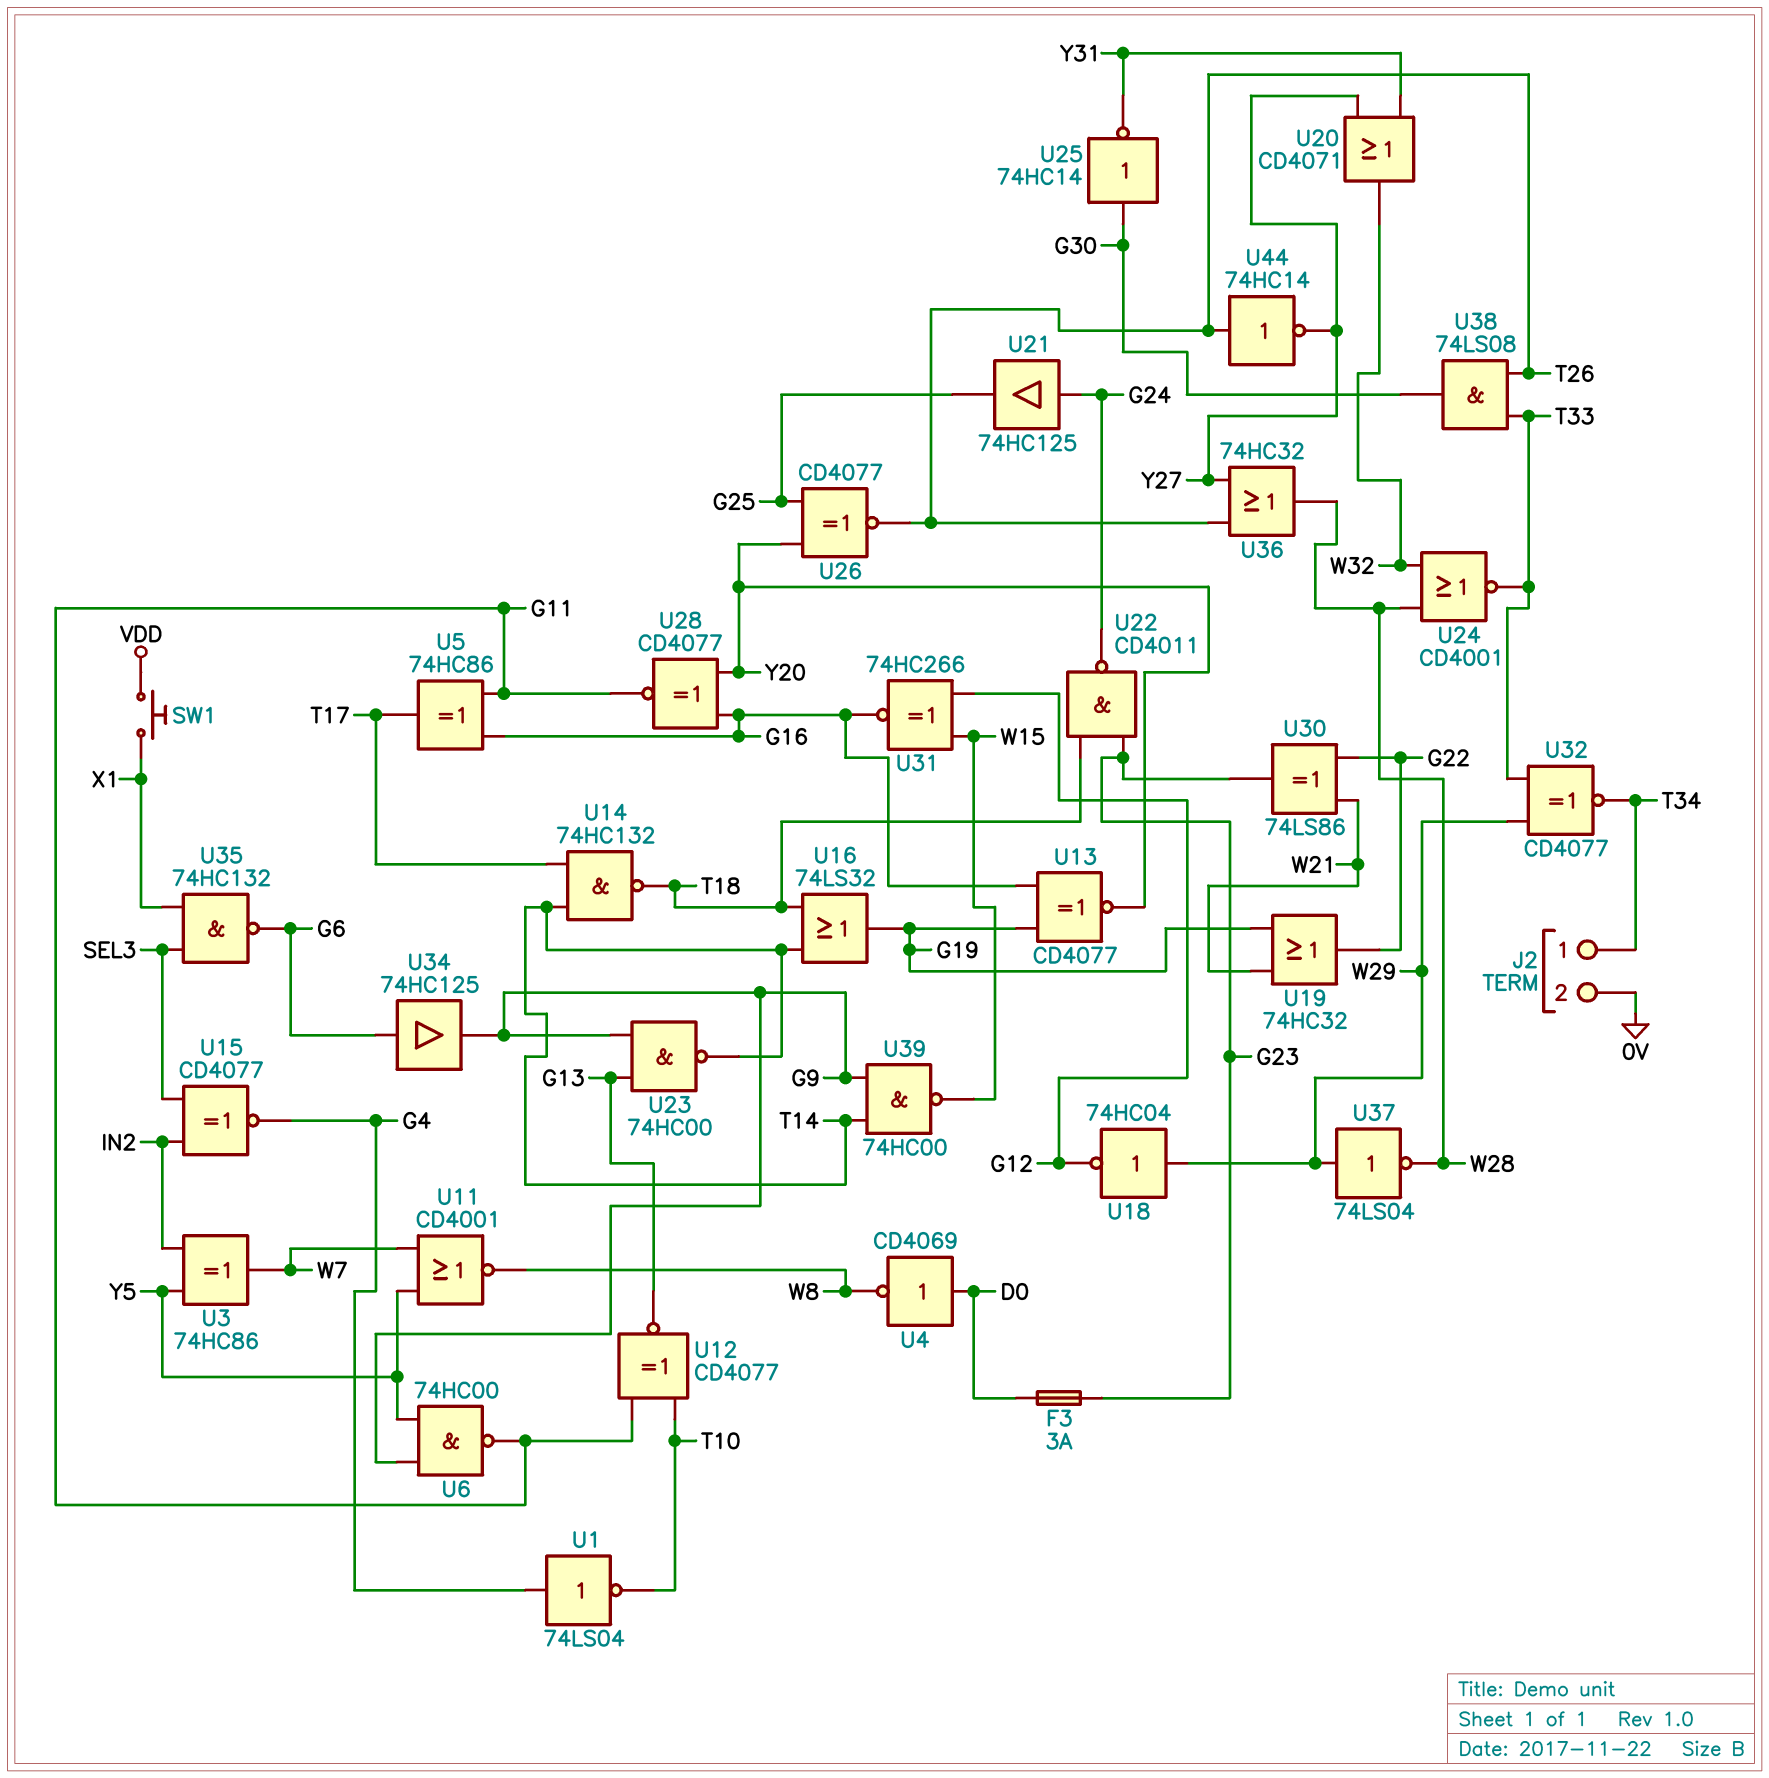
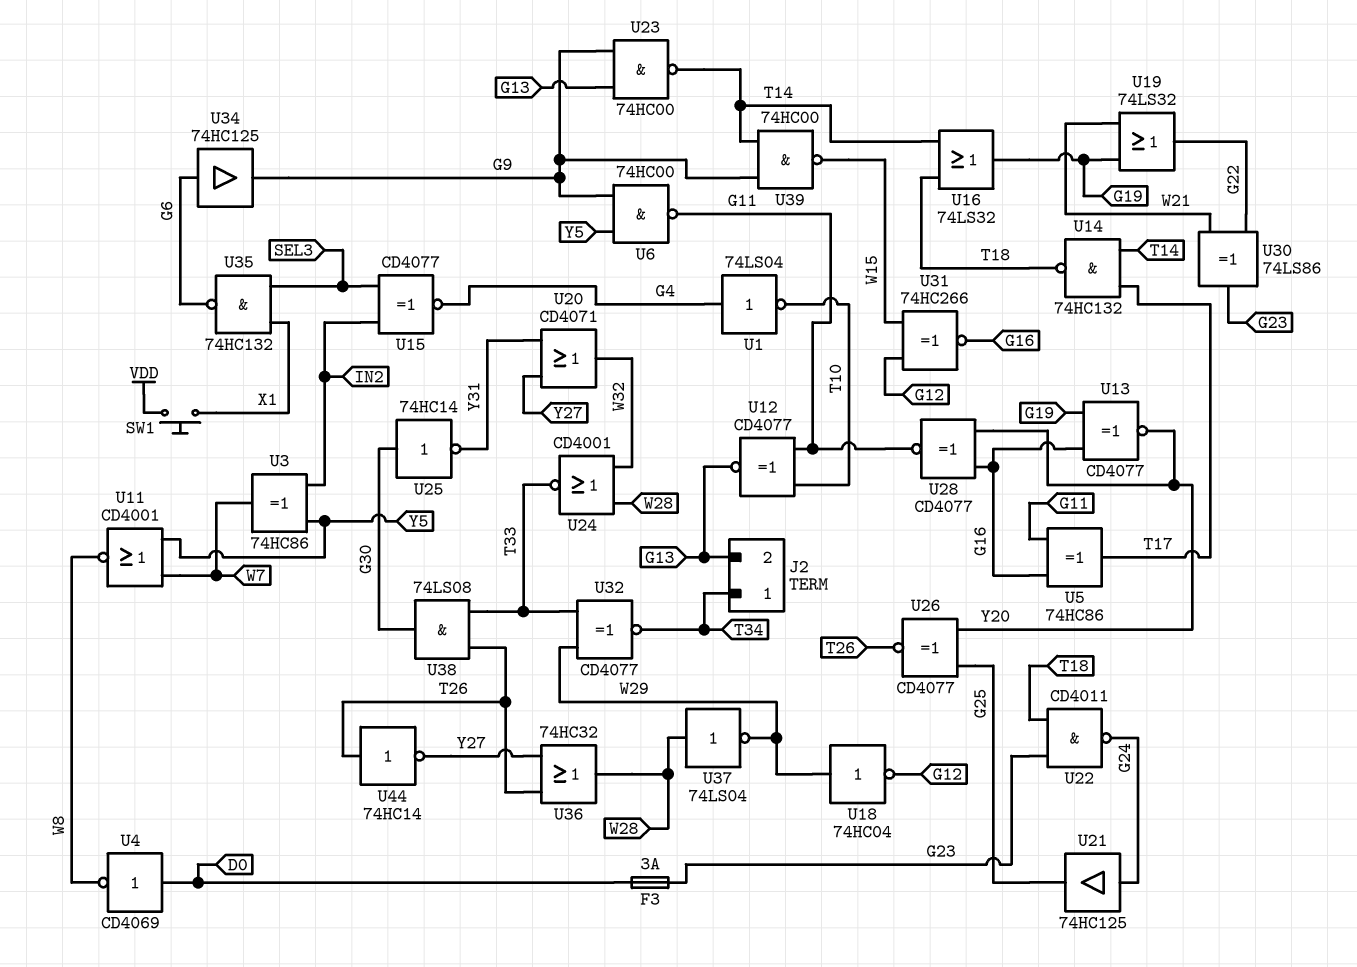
J2 pin 2: 0V -> G13
U19: OR 74HC32 (in G19, in W21, out G22) -> OR 74LS32 (in G19, in W21, out G22)
U37: NOT 74LS04 (in W29, out W28) -> NOT 74LS04 (in W28, out W29)

